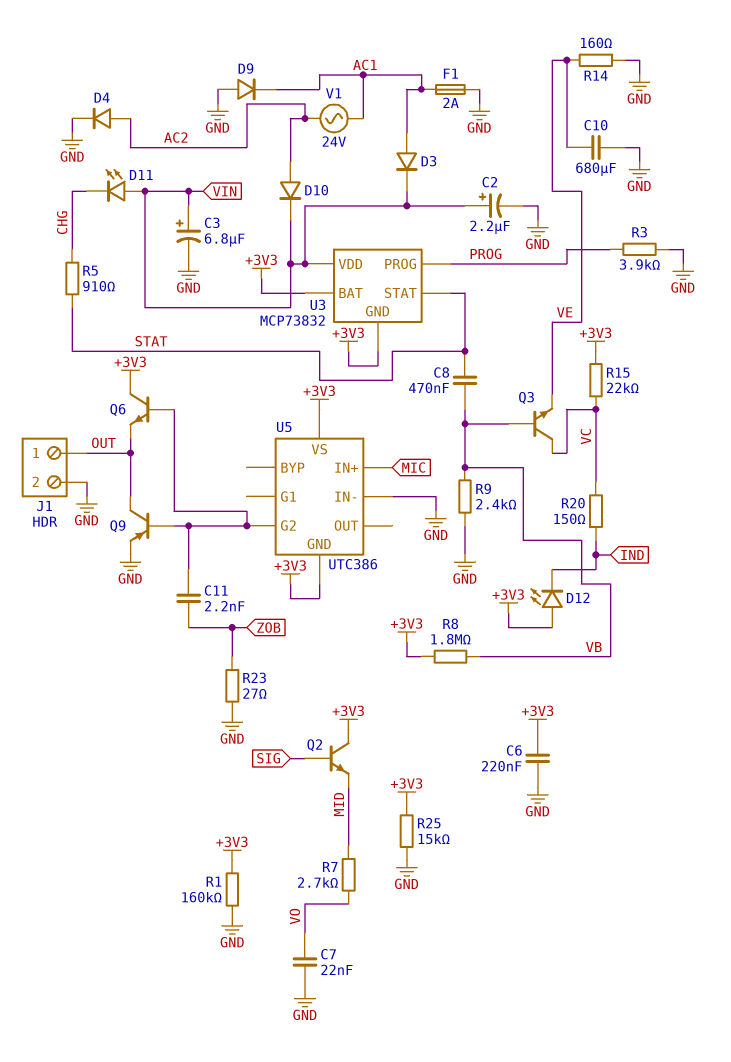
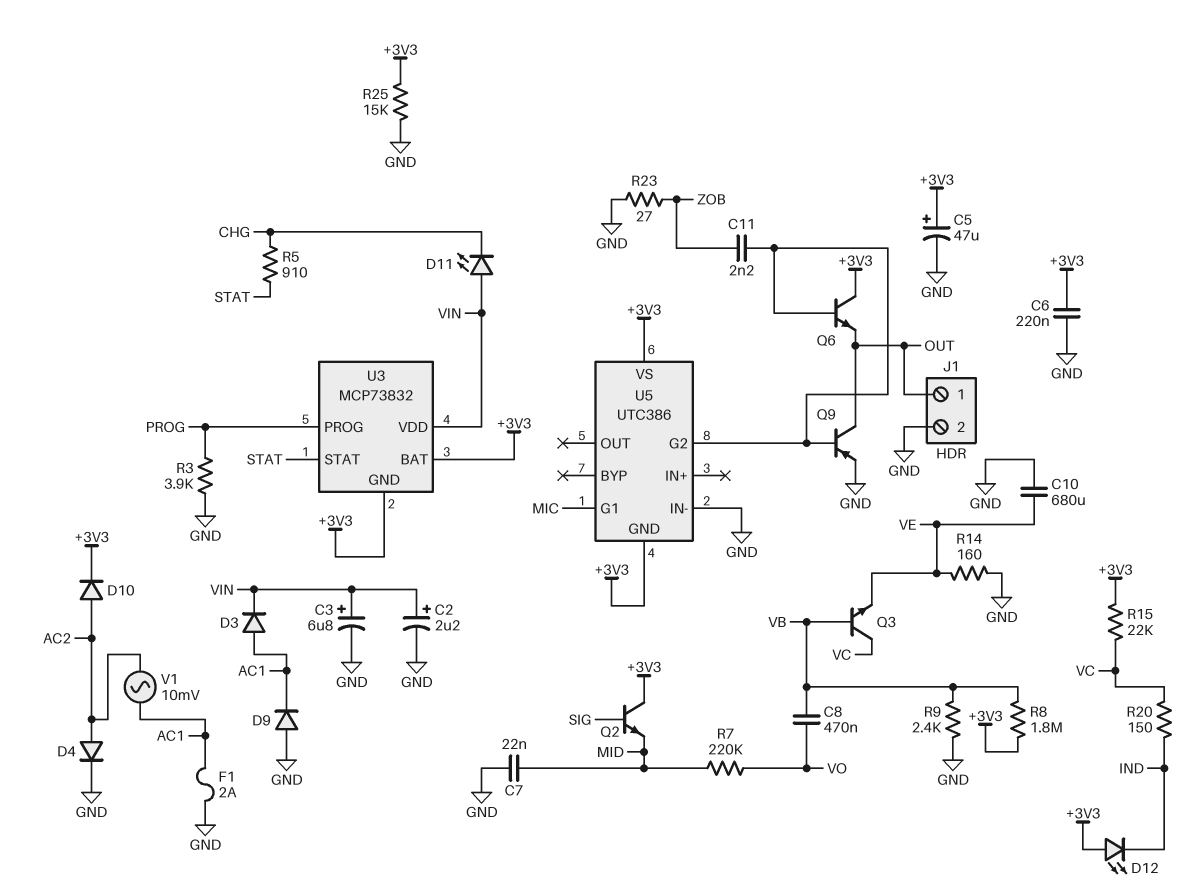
C5: none -> 47uF (plus +3V3, minus GND)
C7: 22nF (GND, VO) -> 22nF (GND, MID)
C8: 470nF (STAT, VB) -> 470nF (VB, VO)
D10: diode (A AC2, K VIN) -> diode (A AC2, K +3V3)
R1: 160k (+3V3, GND) -> none
R7: 2.7k (MID, VO) -> 220k (MID, VO)
U5 pin G1: none -> MIC
U5 pin IN+: MIC -> none
V1: AC 24V (AC1, AC2) -> AC 10mV (AC1, AC2)

